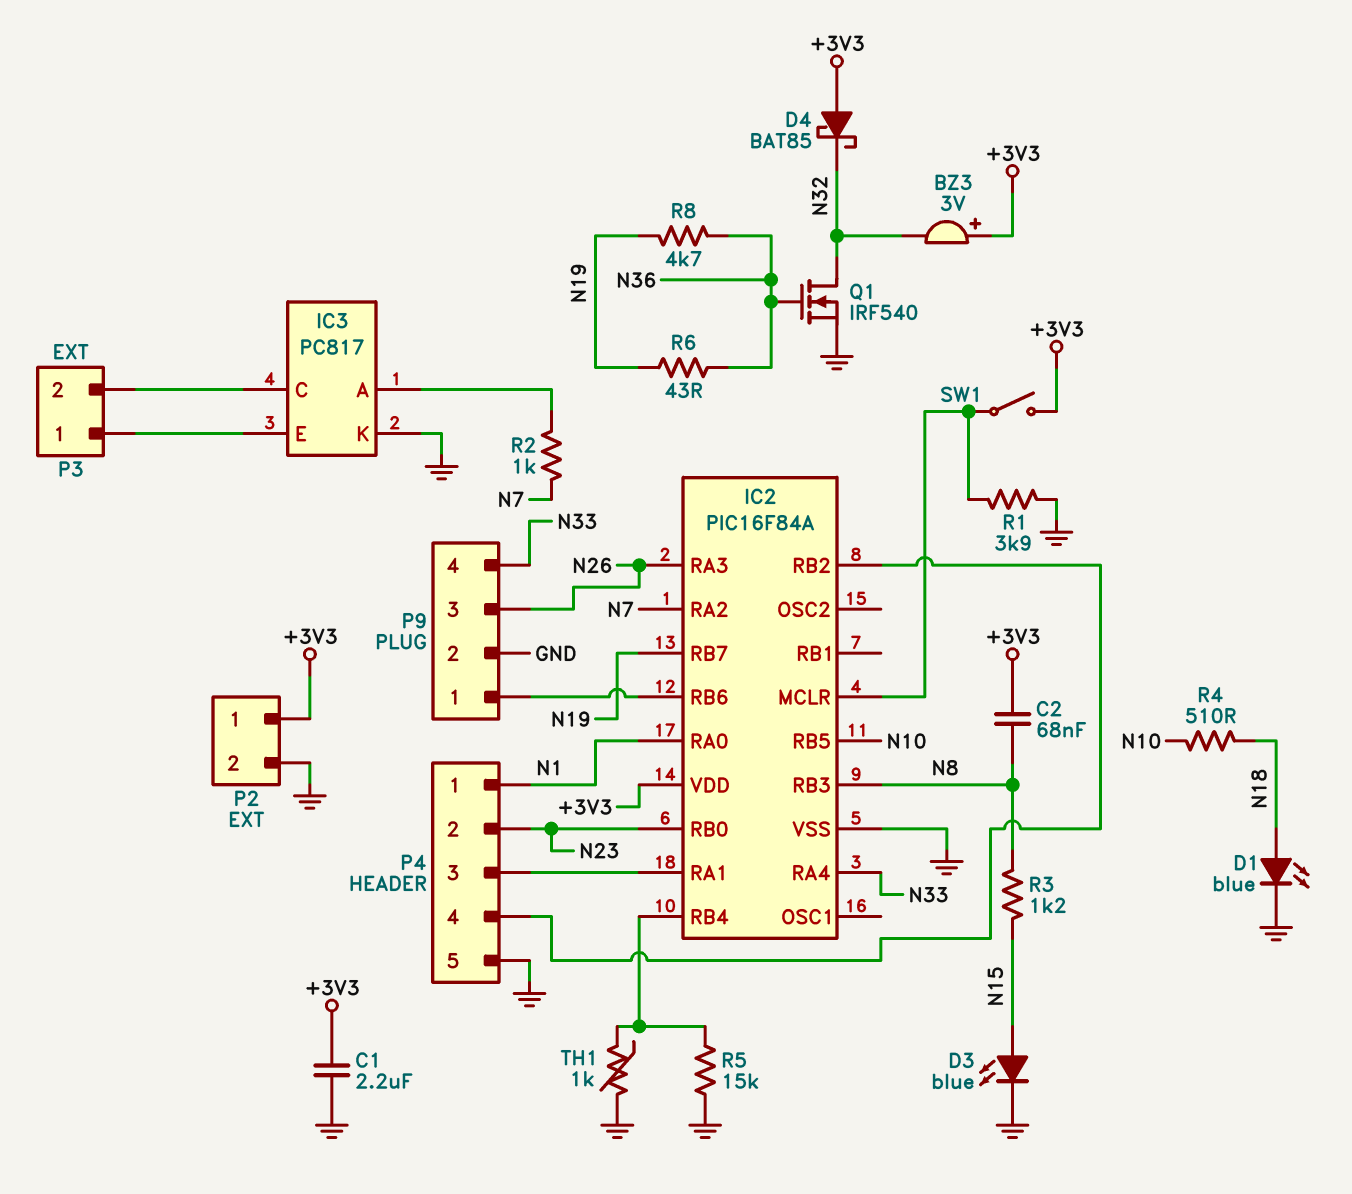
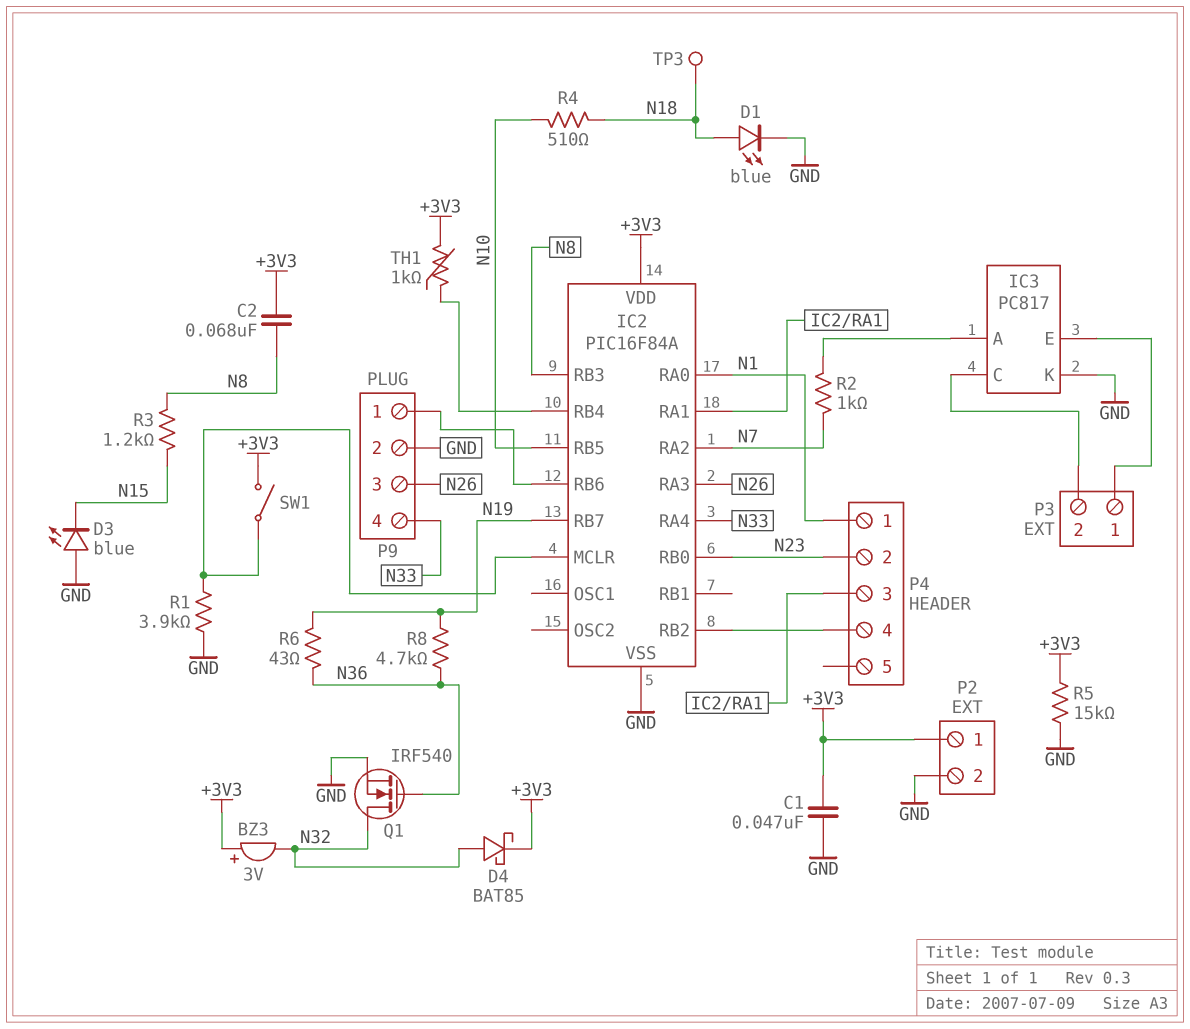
C1: 2.2uF (+3V3, GND) -> 47nF (+3V3, GND)
D3: LED blue (A N15, K GND) -> LED blue (A GND, K N15)
D4: schottky BAT85 (A +3V3, K N32) -> schottky BAT85 (A N32, K +3V3)
P4 pin 5: GND -> none
R5: 15k (GND, IC2/RB4) -> 15k (+3V3, GND)
TH1: 1k (GND, IC2/RB4) -> 1k (+3V3, IC2/RB4)
TP3: none -> test point (N18)

